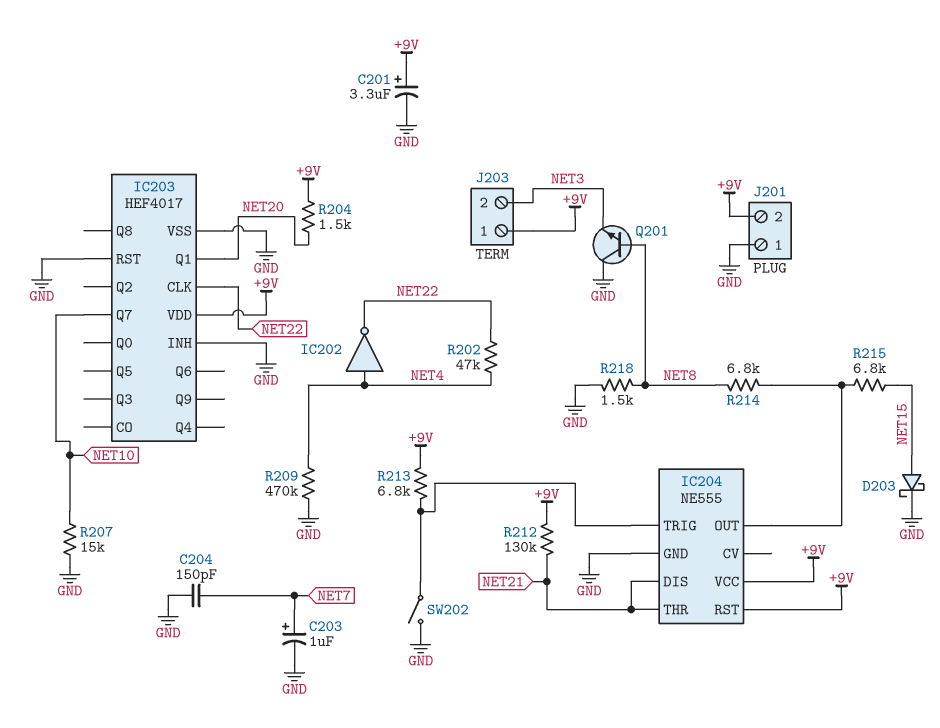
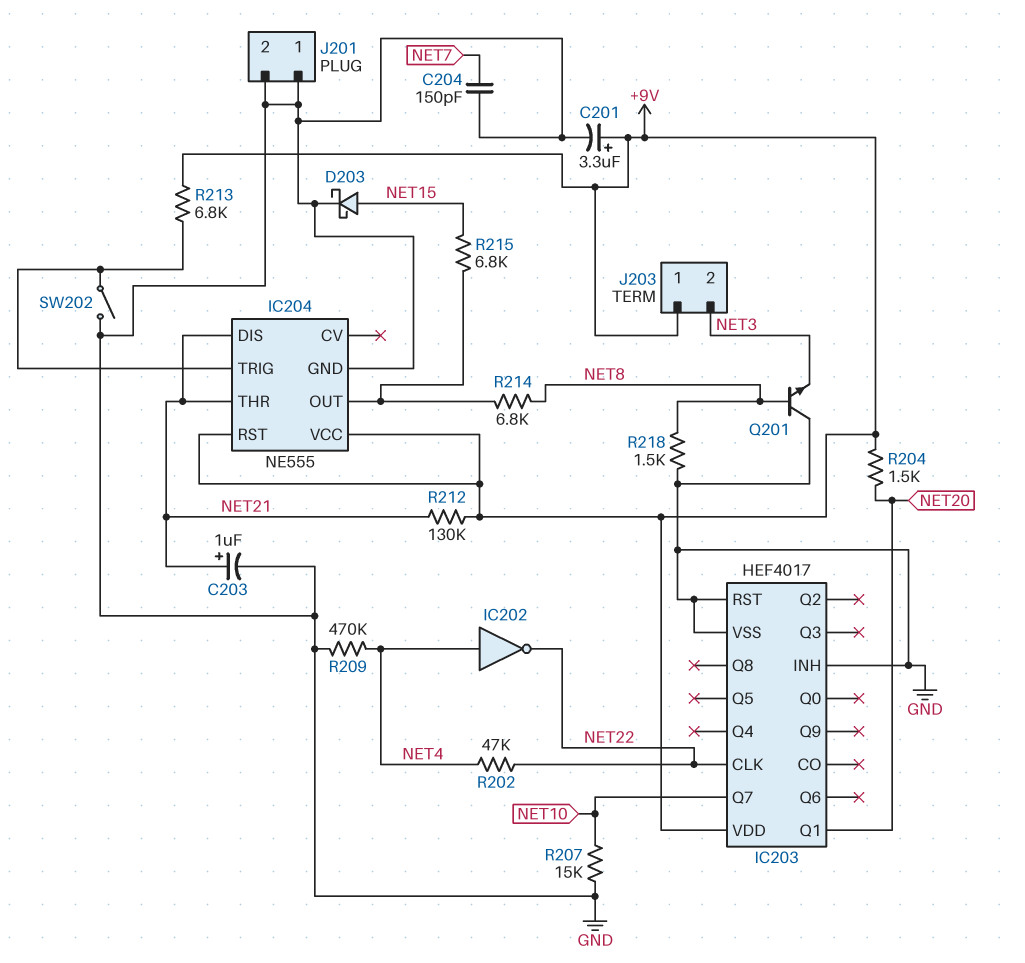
C203: 1uF (plus NET7, minus GND) -> 1uF (plus NET21, minus GND)
J201 pin 2: +9V -> GND

